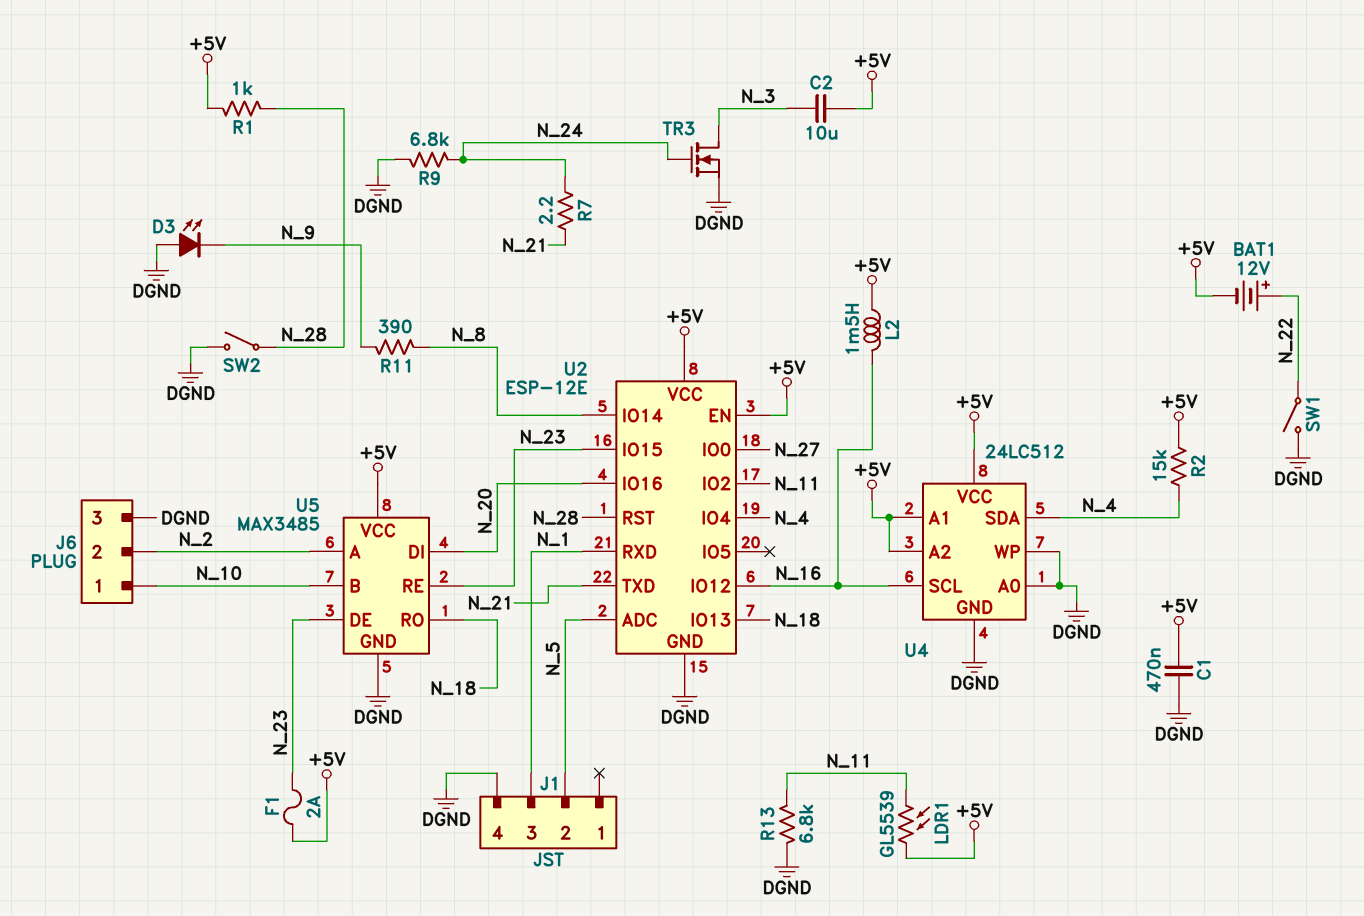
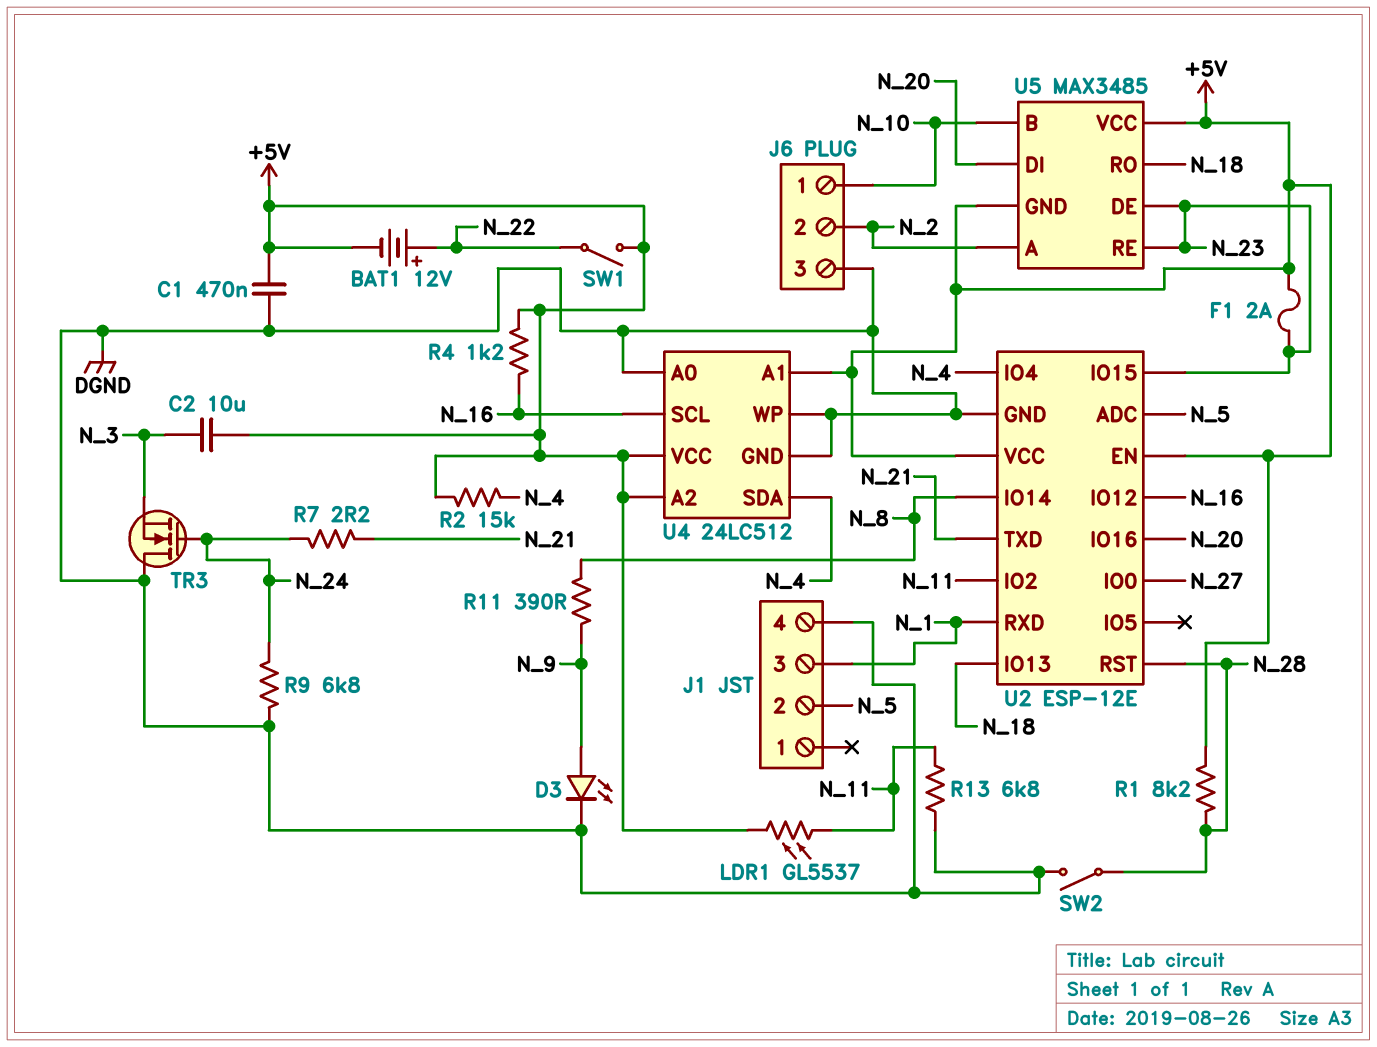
D3: LED (A DGND, K N_9) -> LED (A N_9, K DGND)
L2: 1.5mH (+5V, N_16) -> none
LDR1: GL5539 (+5V, N_11) -> GL5537 (+5V, N_11)
R1: 1k (+5V, N_28) -> 8.2k (+5V, N_28)
R4: none -> 1.2k (+5V, N_16)
SW1: switch (DGND, N_22) -> switch (+5V, N_22)
TR3: NMOS (G N_24, D N_3, S DGND) -> NMOS (G N_24, D DGND, S N_3)
U5 pin GND: DGND -> +5V

